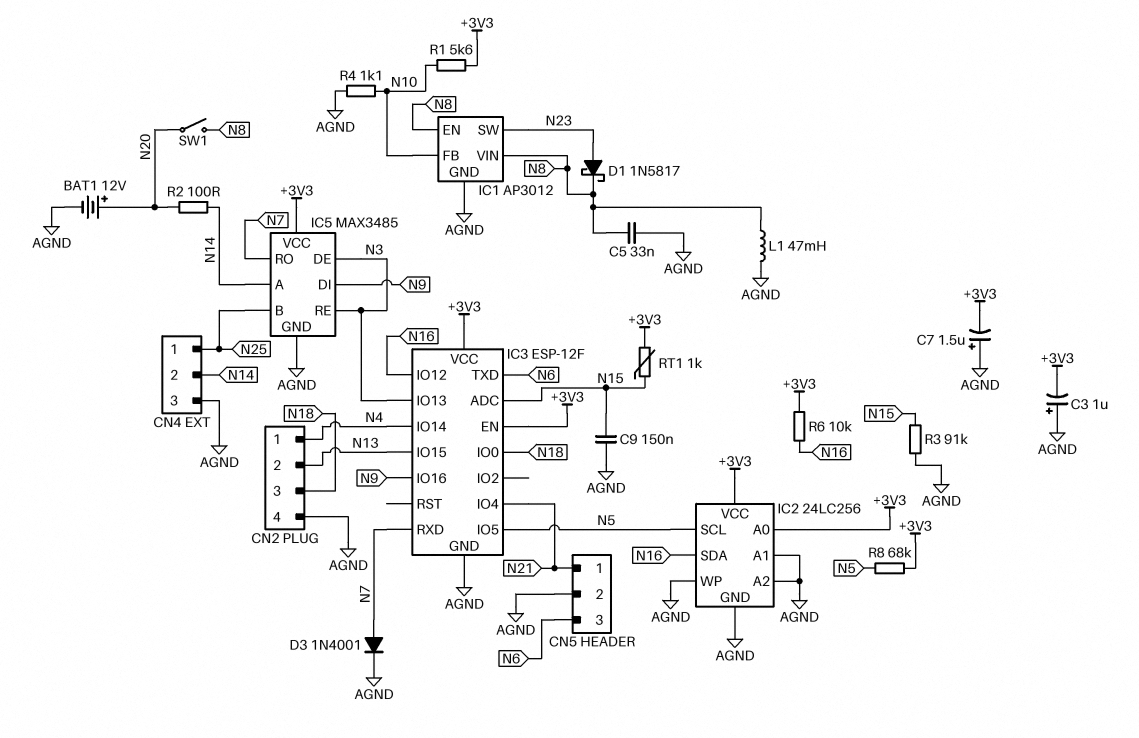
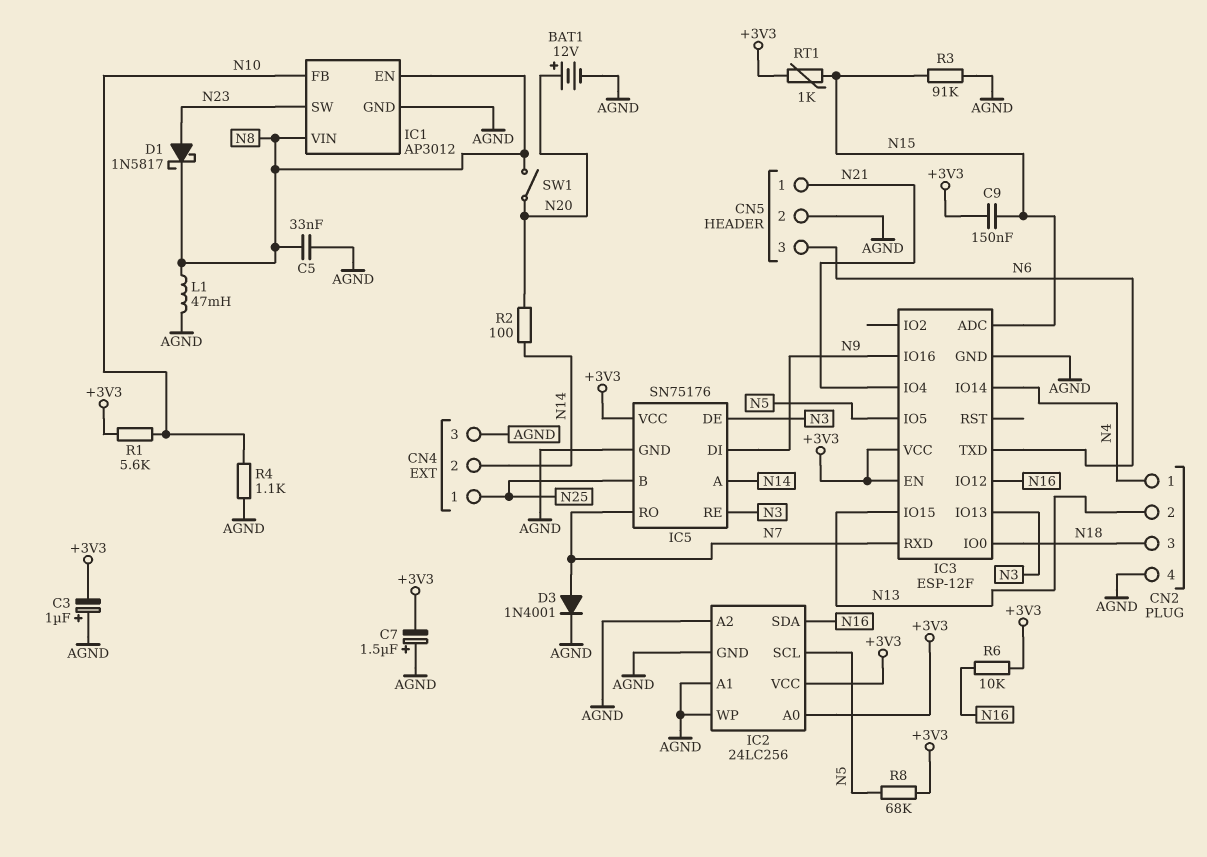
C9: 150nF (AGND, N15) -> 150nF (+3V3, N15)
IC5: MAX3485 -> SN75176

